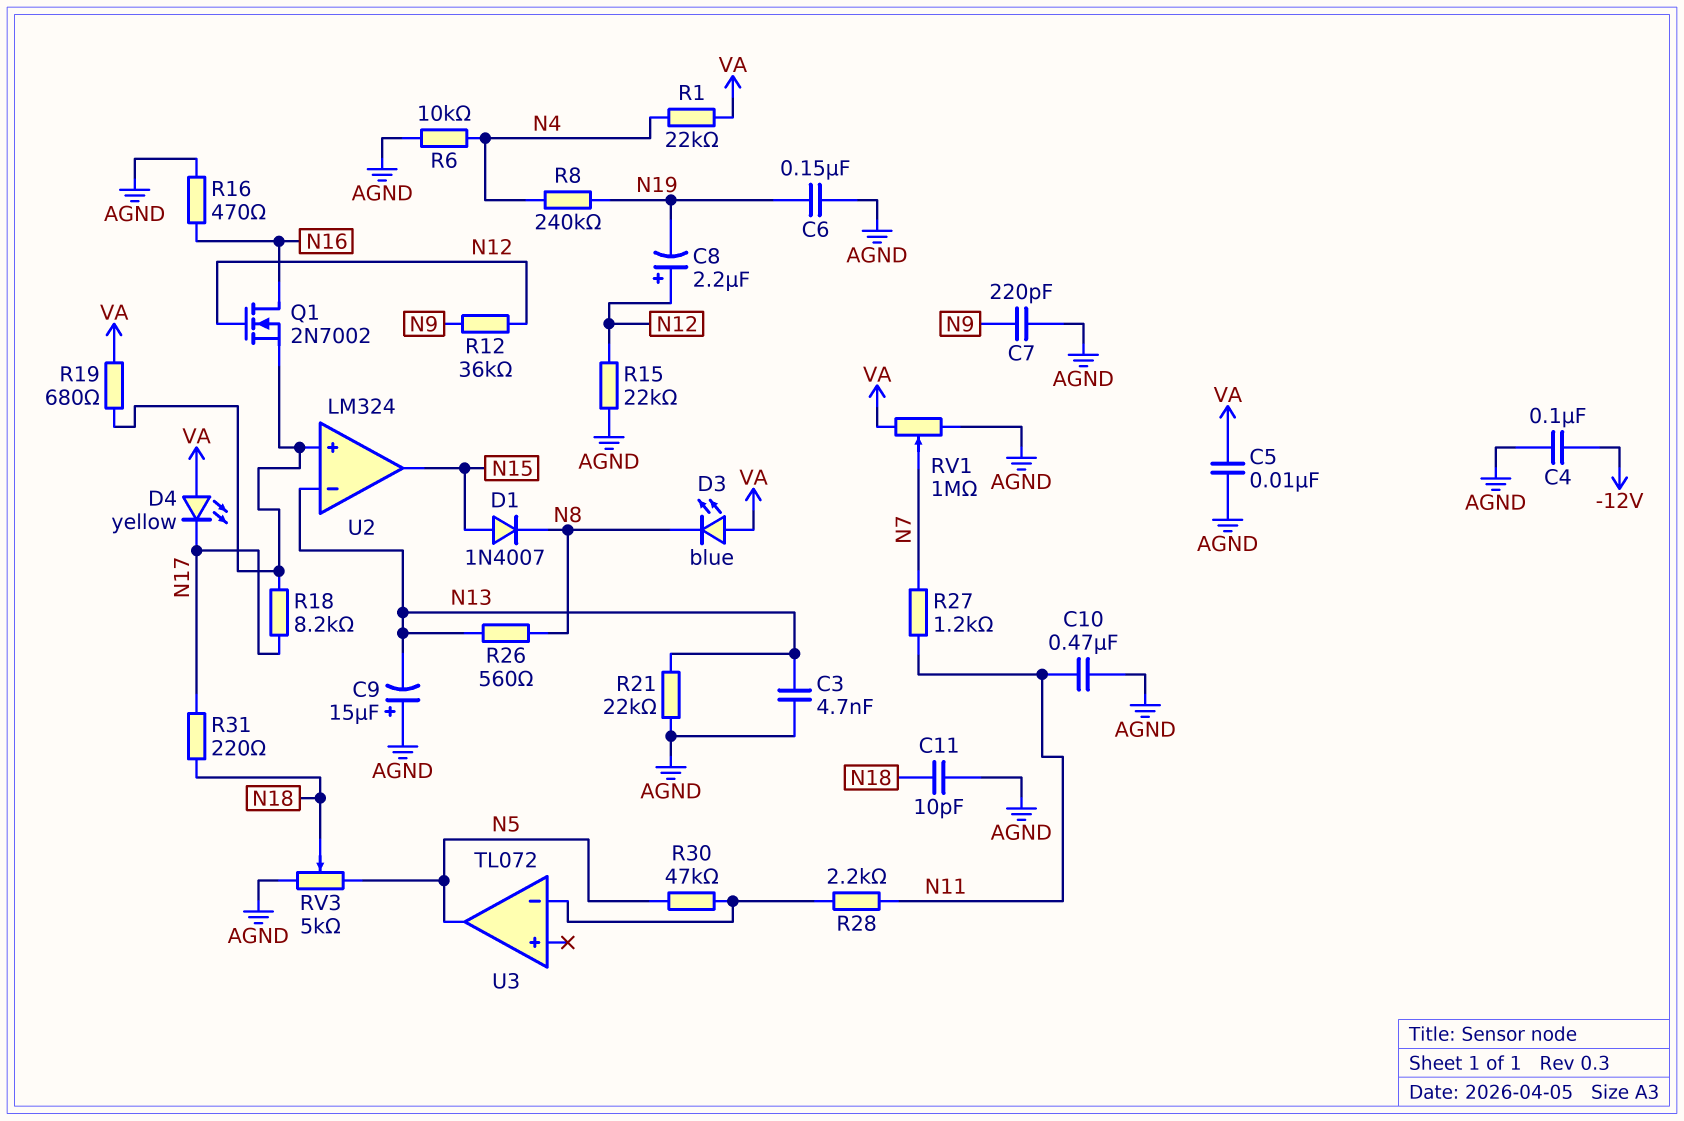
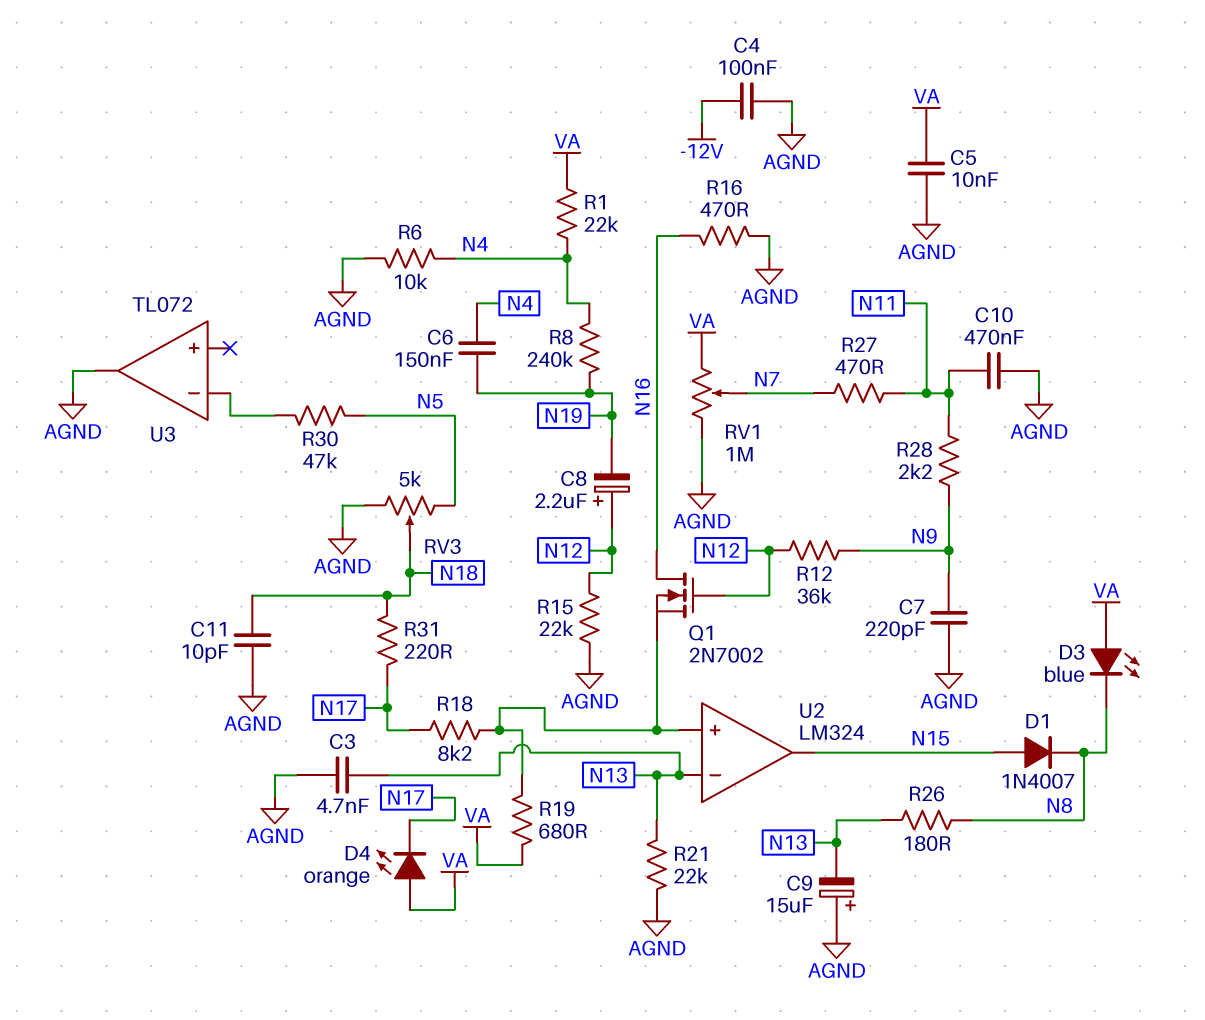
C6: 150nF (AGND, N19) -> 150nF (N4, N19)
D4: LED yellow (A VA, K N17) -> LED orange (A VA, K N17)
R26: 560 (N8, N13) -> 180 (N8, N13)
R27: 1.2k (N7, N11) -> 470 (N7, N11)
R28: 2.2k (N11, U3/in-) -> 2.2k (N9, N11)
U3 pin out: N5 -> AGND

